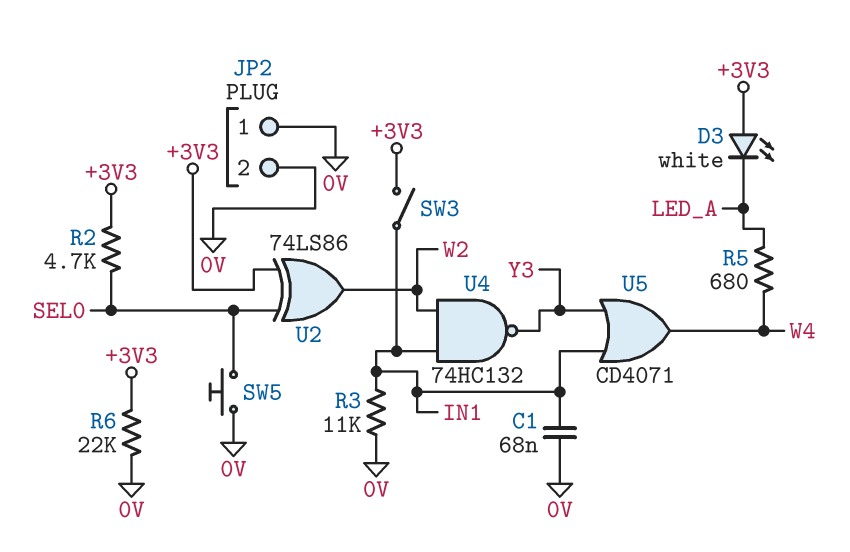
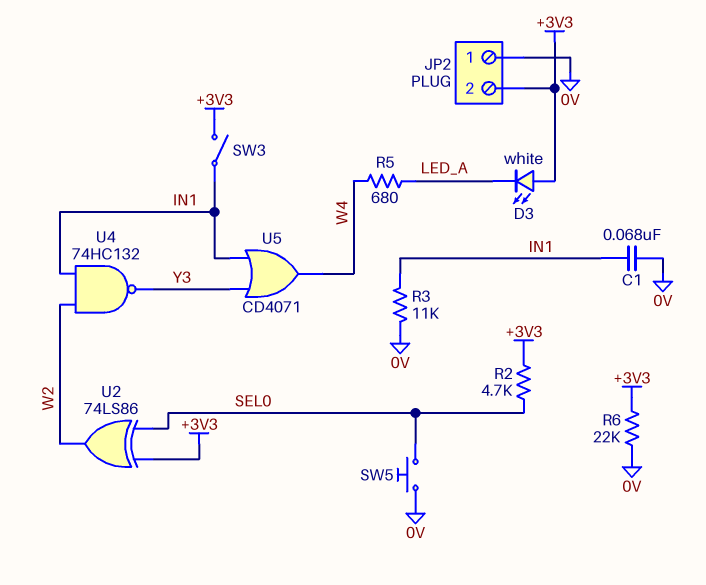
JP2 pin 2: 0V -> +3V3

